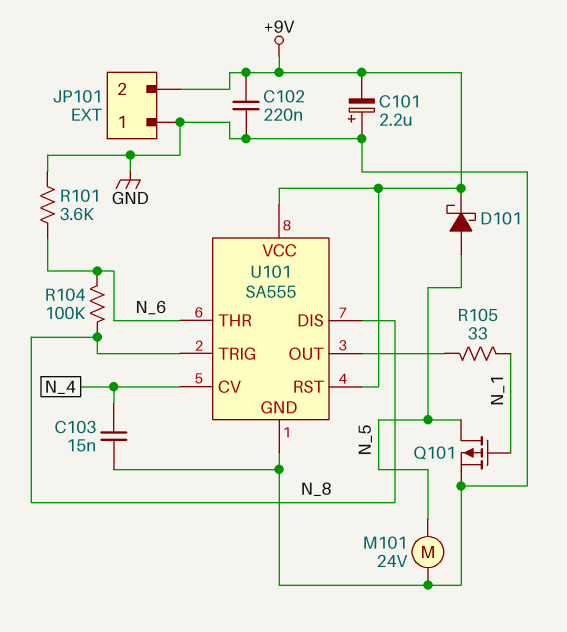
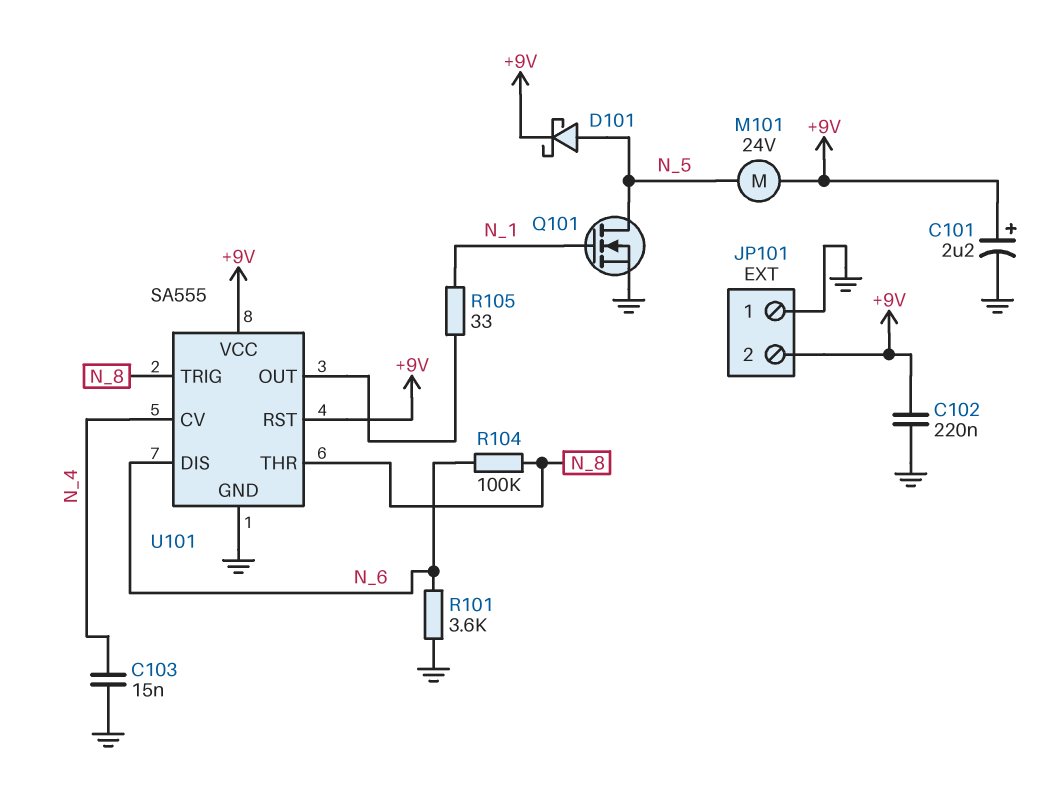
C101: 2.2uF (plus GND, minus +9V) -> 2.2uF (plus +9V, minus GND)
M101: motor 24V (GND, N_5) -> motor 24V (+9V, N_5)
Q101: PMOS (G N_1, D N_5, S GND) -> NMOS (G N_1, D N_5, S GND)
U101 pin DIS: N_8 -> N_6
U101 pin THR: N_6 -> N_8

